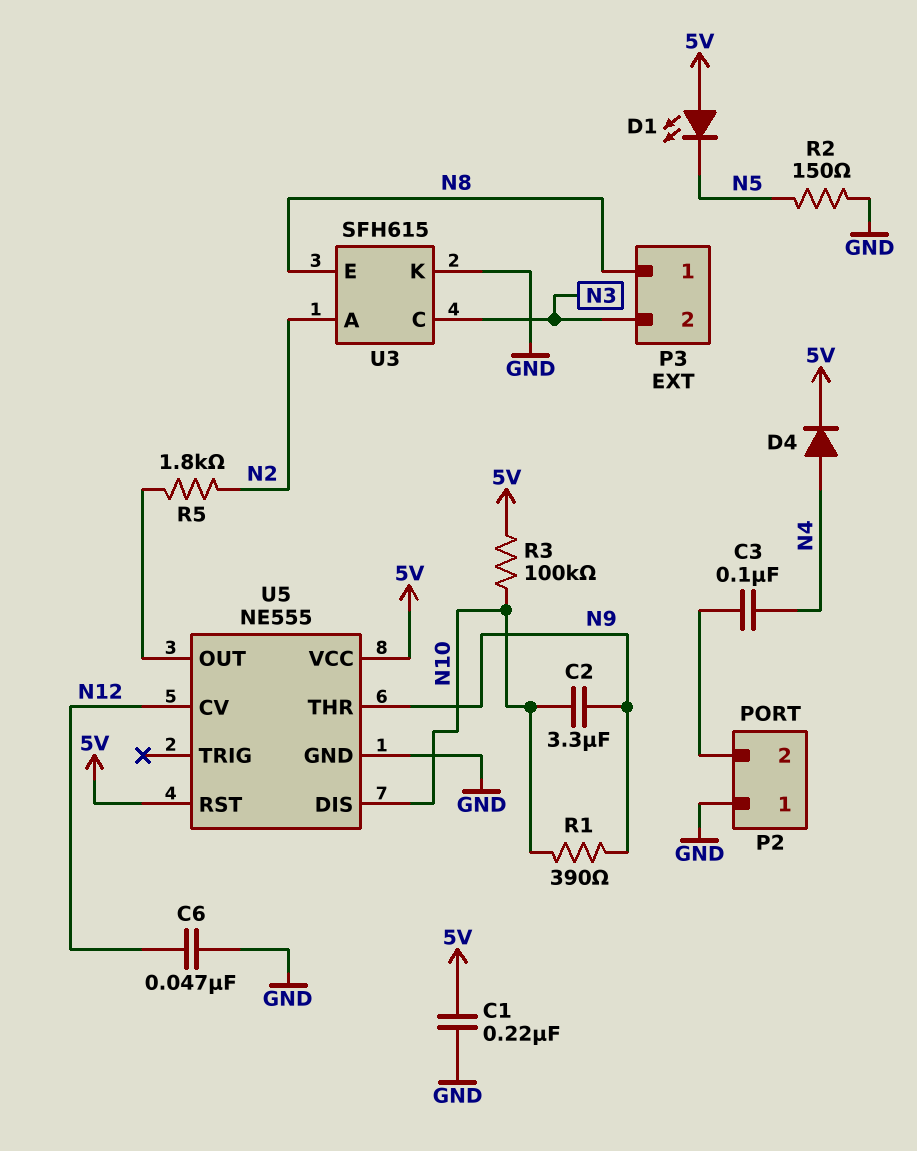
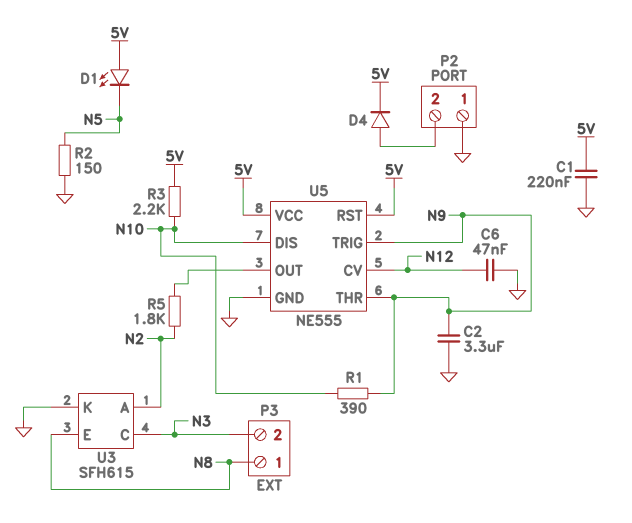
C2: 3.3uF (N9, N10) -> 3.3uF (GND, N9)
C3: 100nF (N4, P2/2) -> none
D4: diode (A N4, K 5V) -> diode (A P2/2, K 5V)
R3: 100k (5V, N10) -> 2.2k (5V, N10)
U5 pin TRIG: none -> N9

